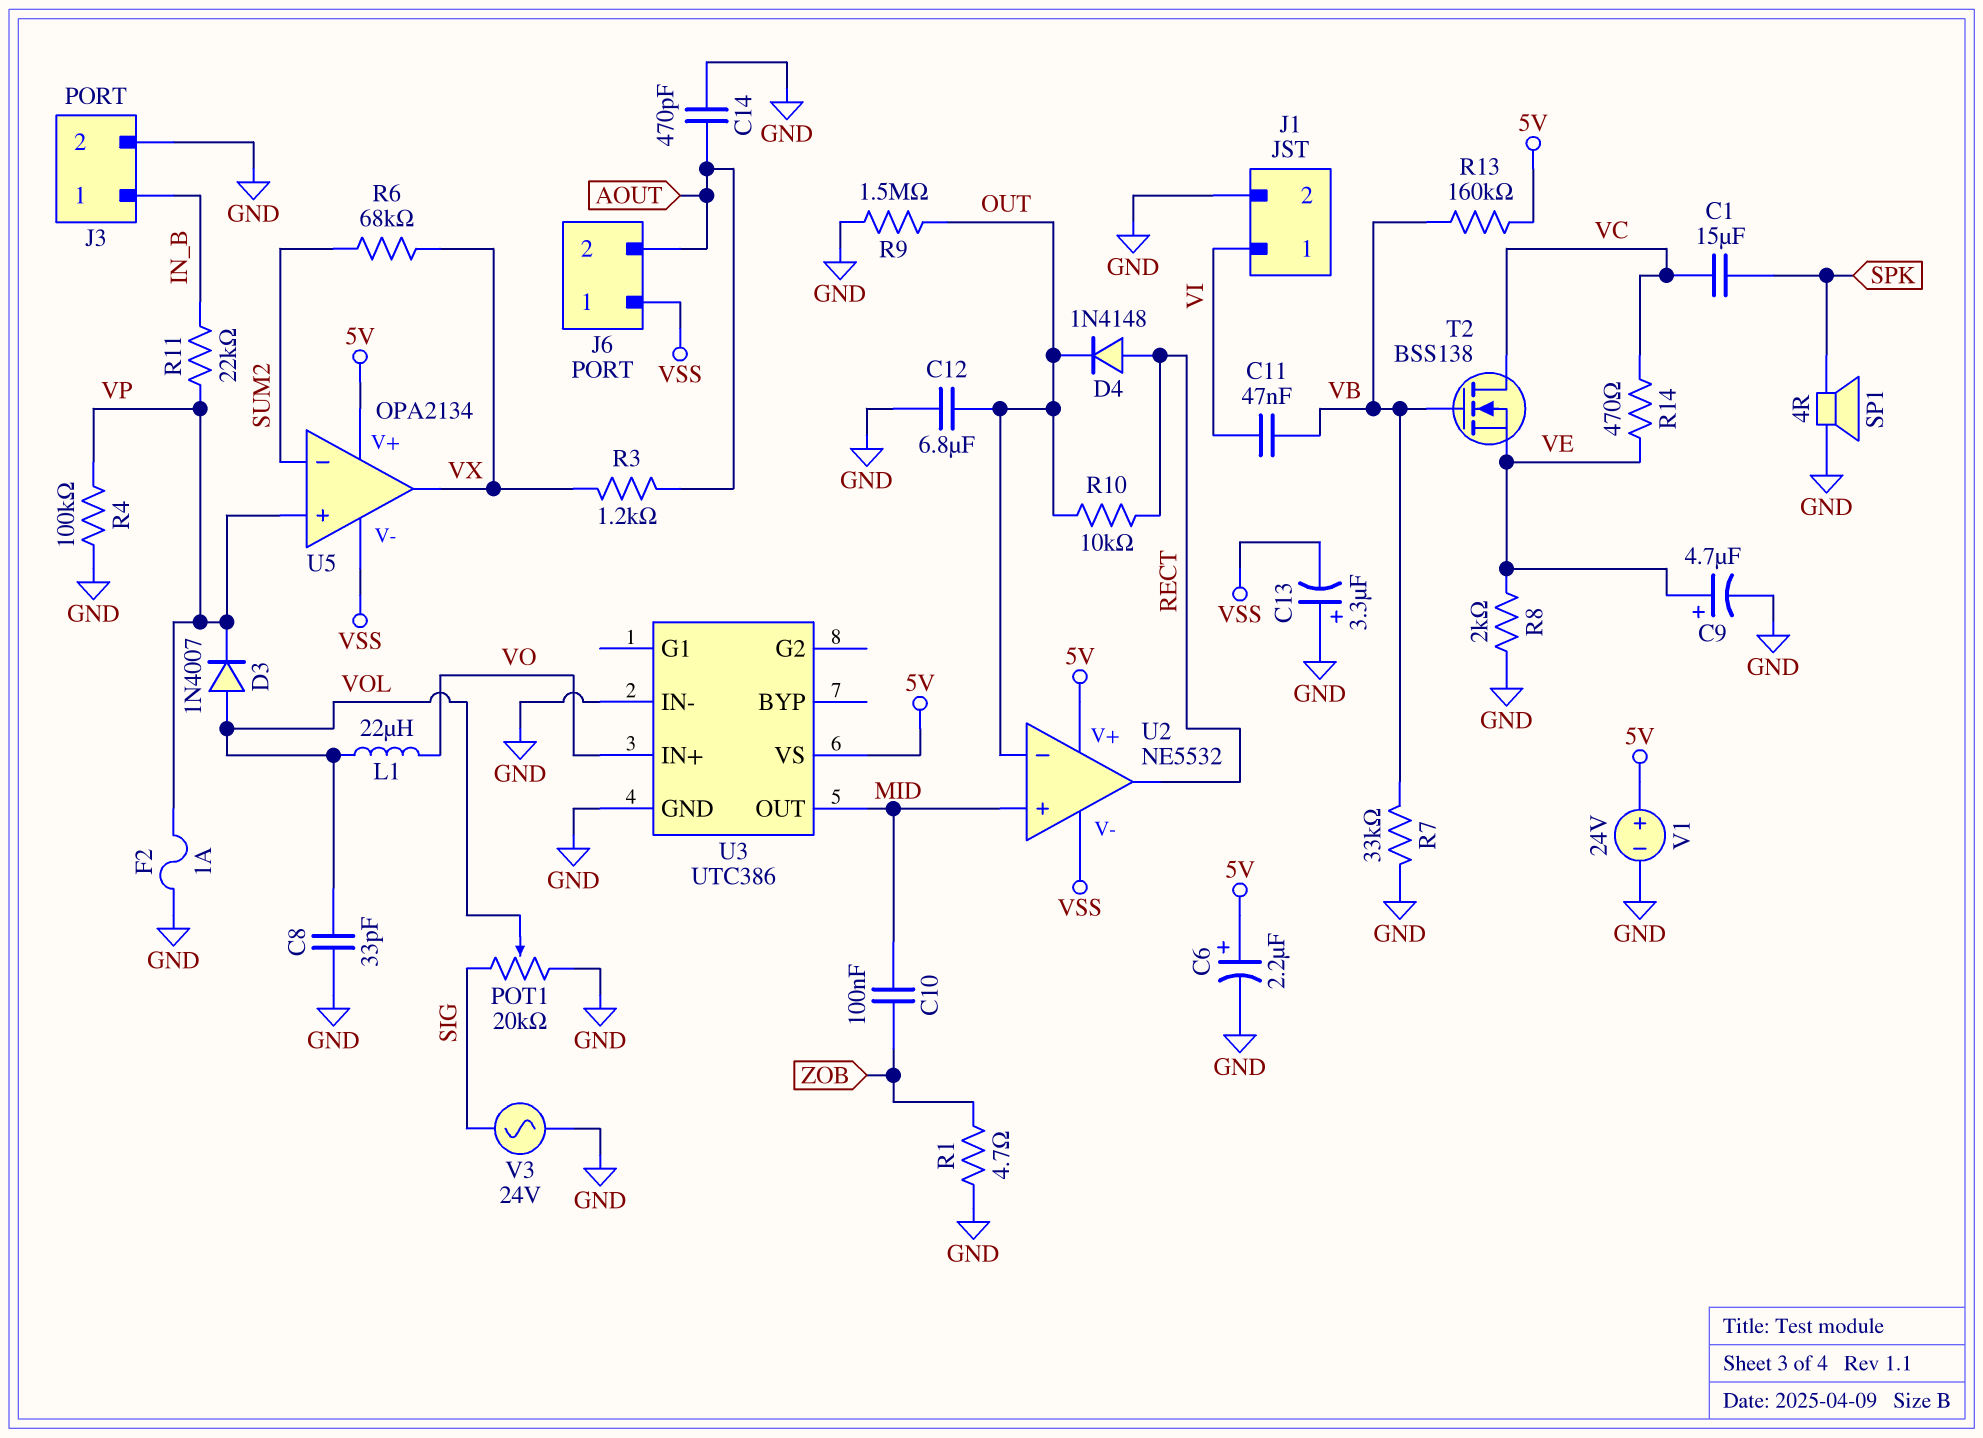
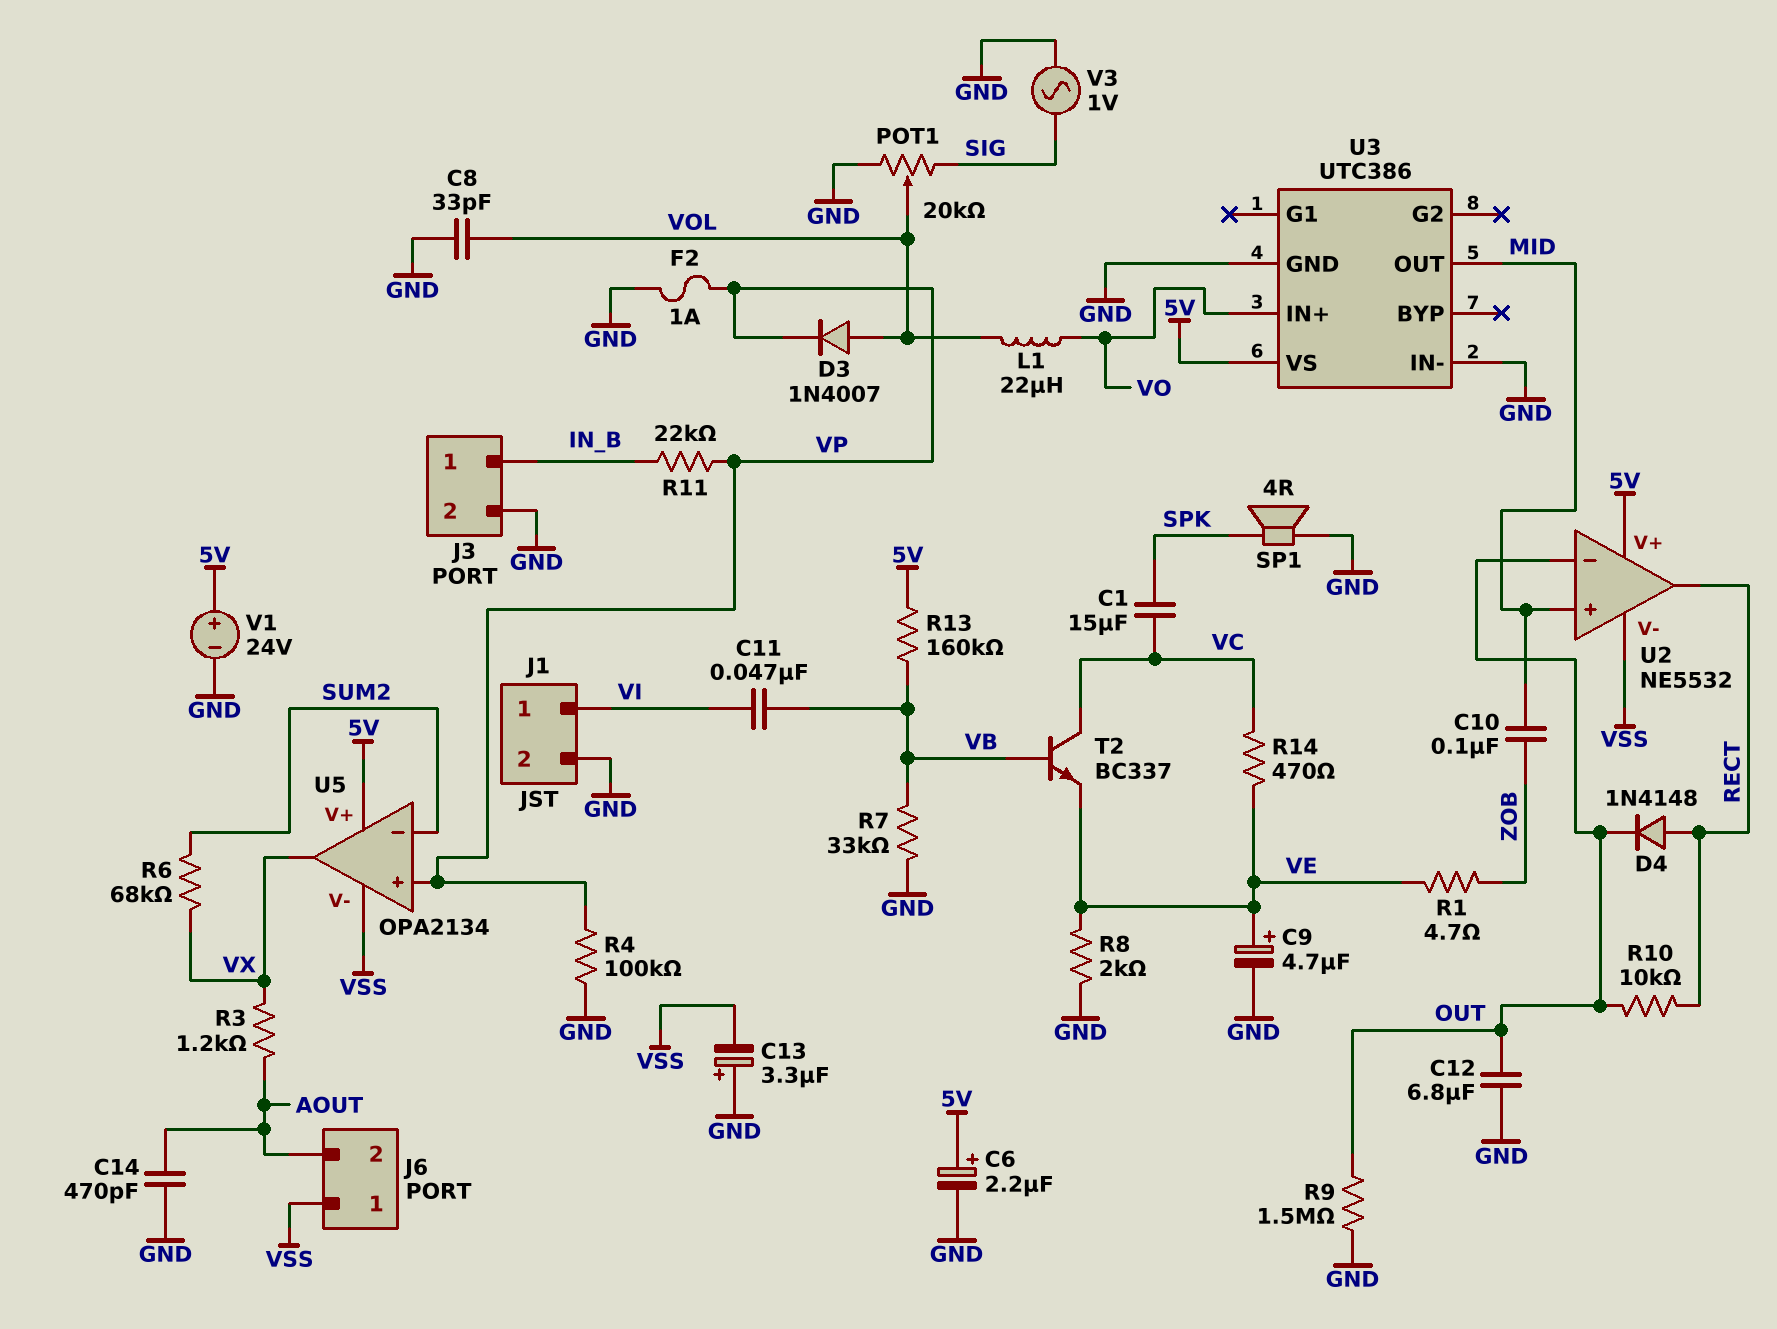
R1: 4.7 (GND, ZOB) -> 4.7 (VE, ZOB)
T2: NMOS BSS138 (G VB, D VC, S VE) -> NPN BC337 (B VB, C VC, E VE)
V3: AC 24V (GND, SIG) -> AC 1V (GND, SIG)

